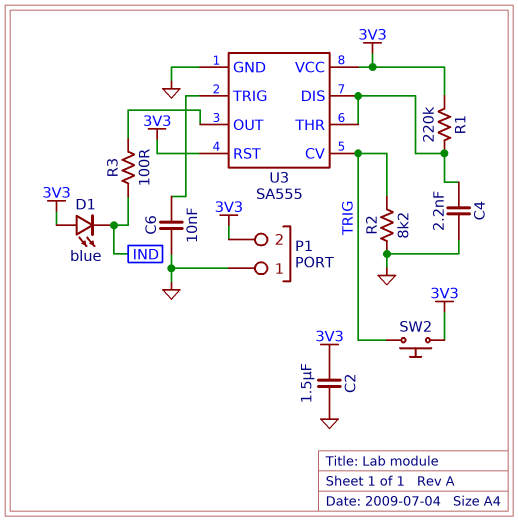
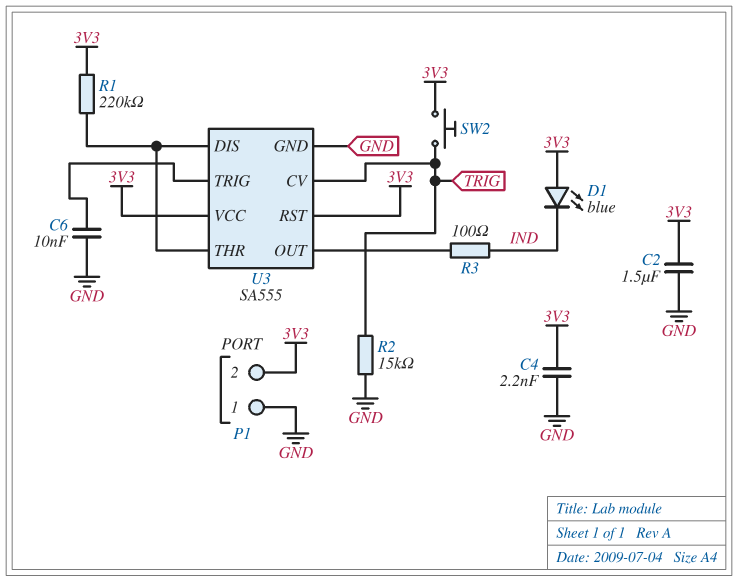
C4: 2.2nF (GND, U3/DIS) -> 2.2nF (3V3, GND)
R2: 8.2k (GND, TRIG) -> 15k (GND, TRIG)

